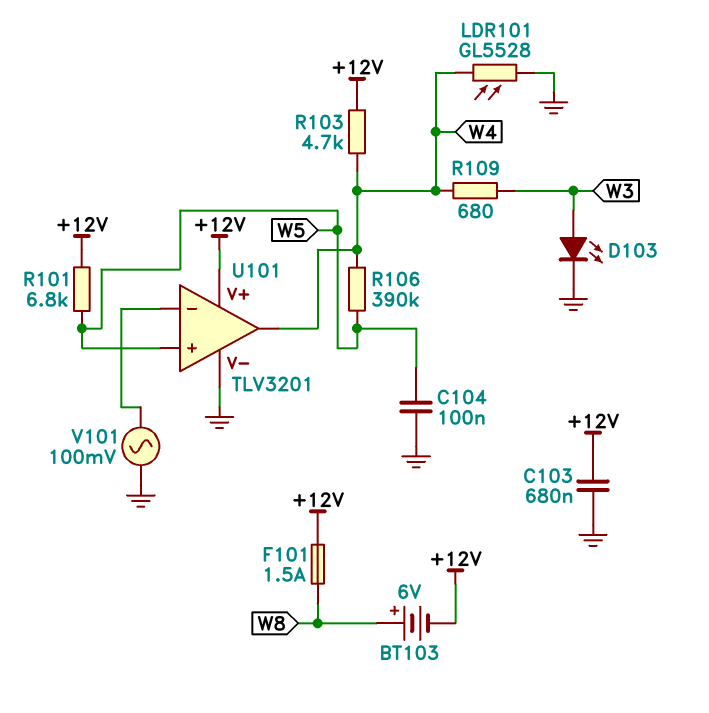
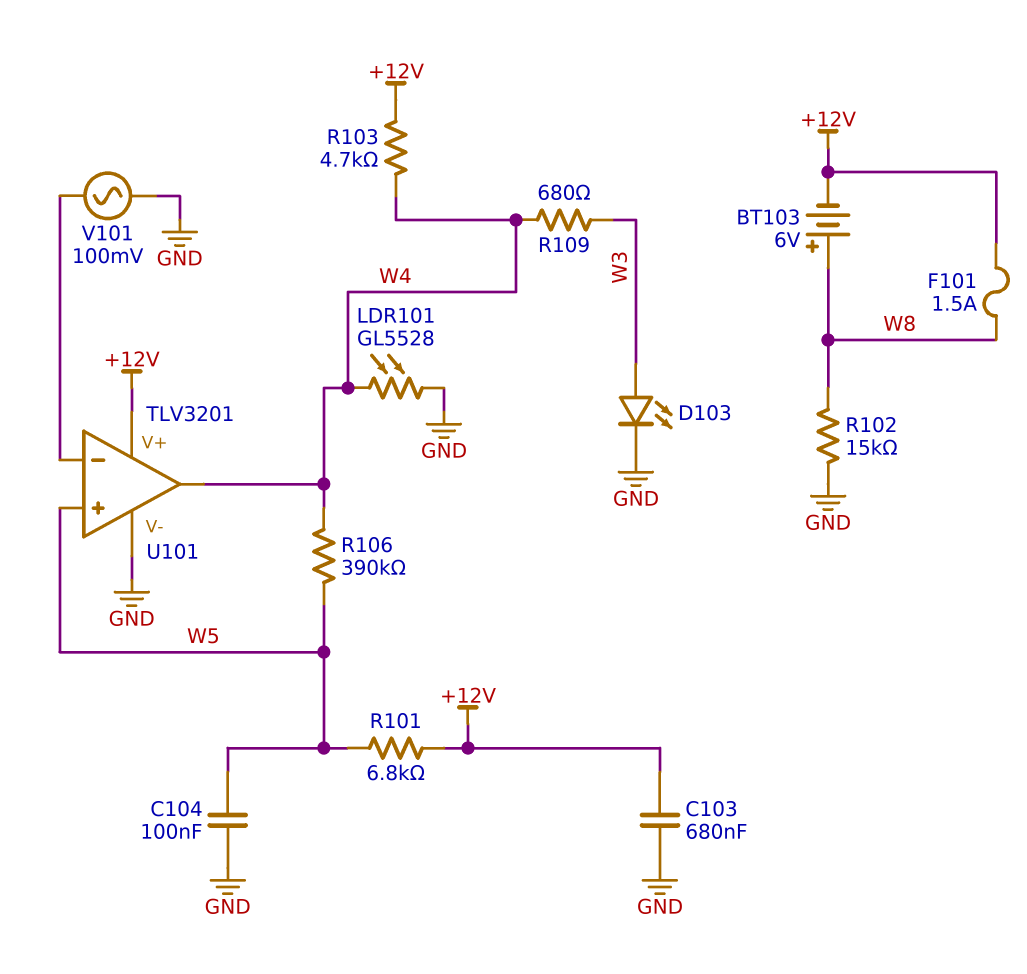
R102: none -> 15k (GND, W8)

